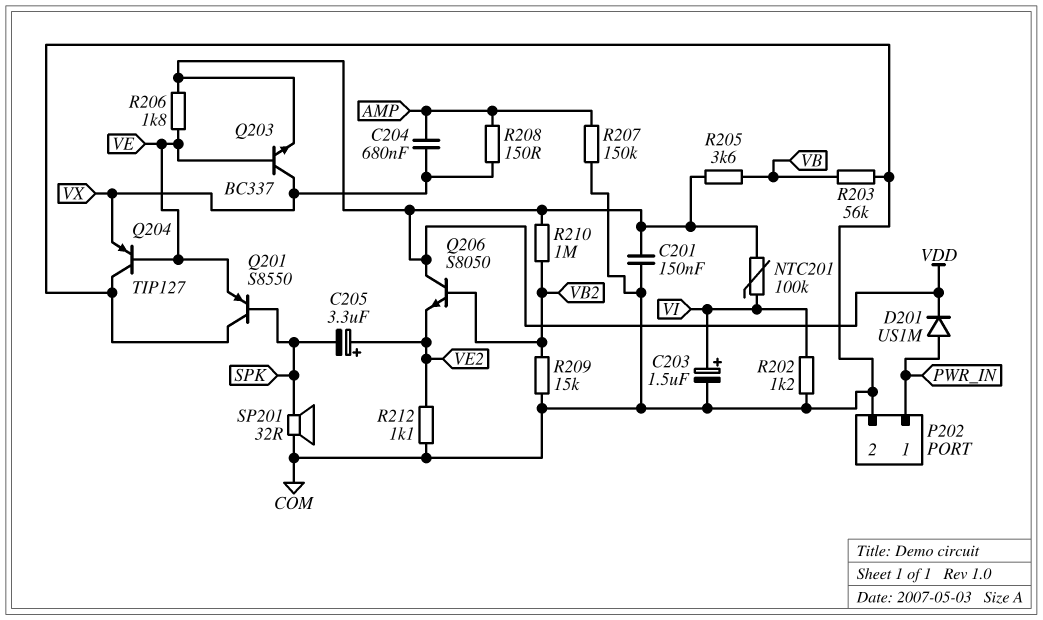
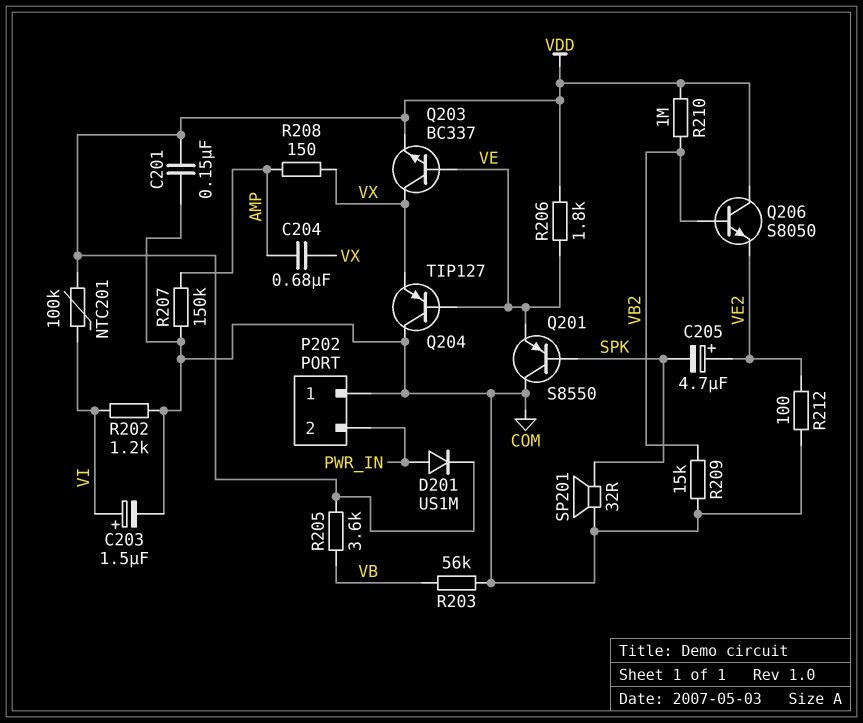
C205: 3.3uF (plus VE2, minus SPK) -> 4.7uF (plus VE2, minus SPK)
P202 pin 1: PWR_IN -> COM
P202 pin 2: COM -> PWR_IN
R212: 1.1k (COM, VE2) -> 100 (COM, VE2)

